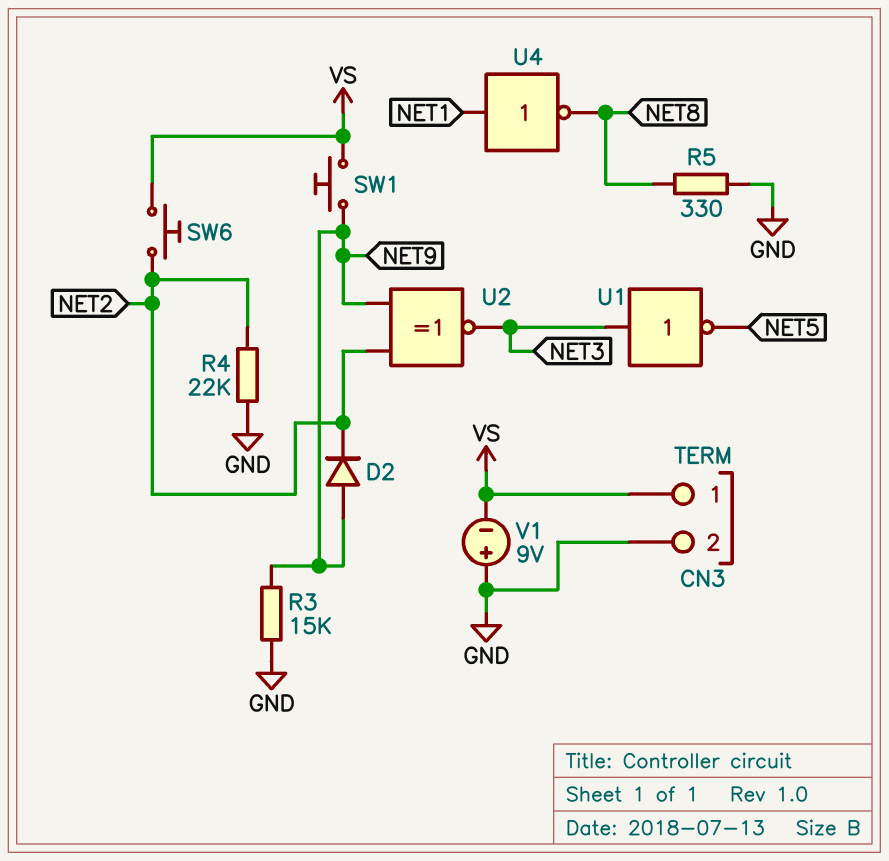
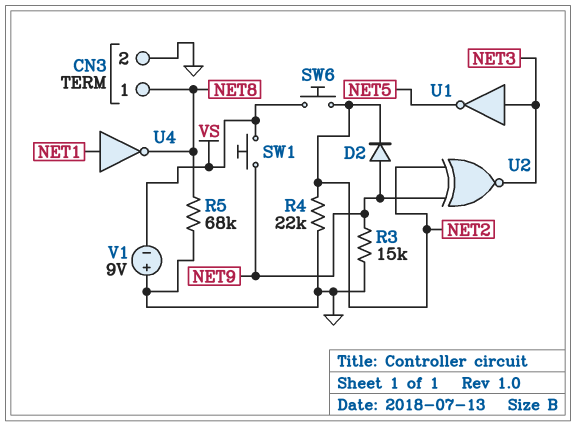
CN3 pin 1: VS -> NET8
R5: 330 (GND, NET8) -> 68k (GND, NET8)

